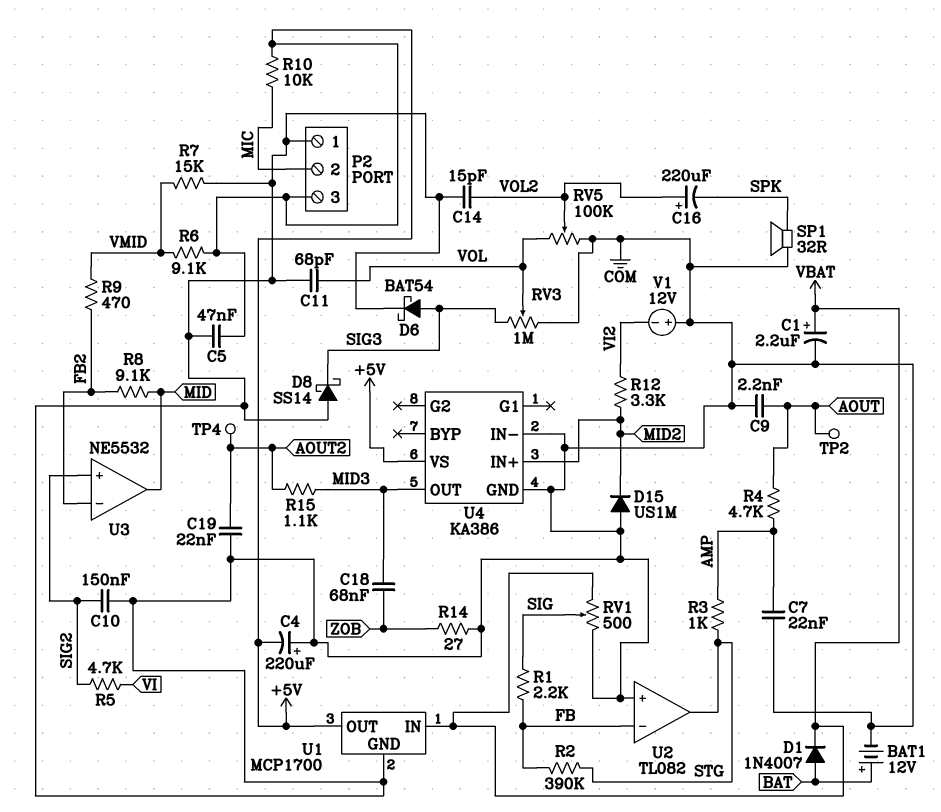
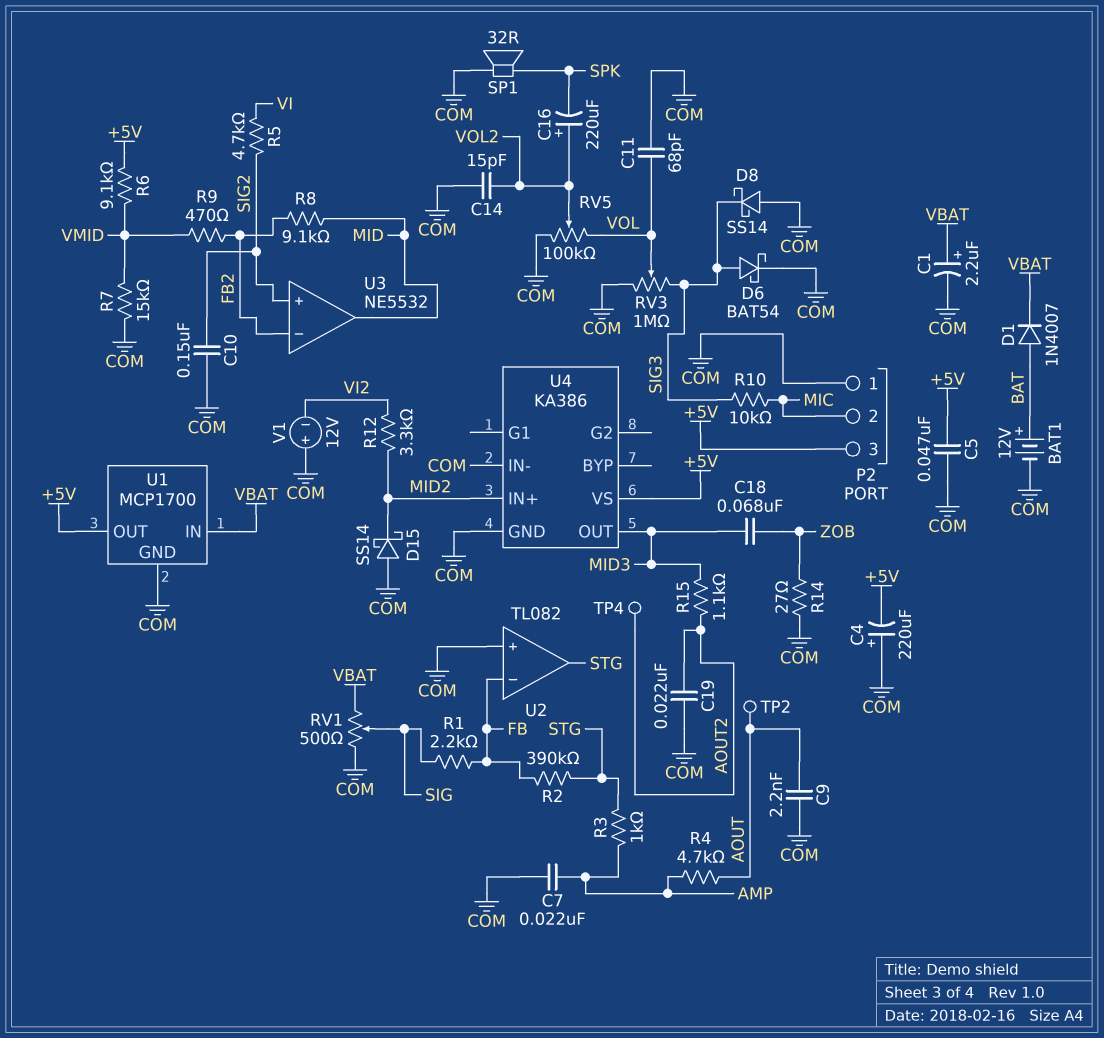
D15: diode US1M (A COM, K MID2) -> schottky SS14 (A COM, K MID2)
R10: 10k (+5V, MIC) -> 10k (MIC, SIG3)

